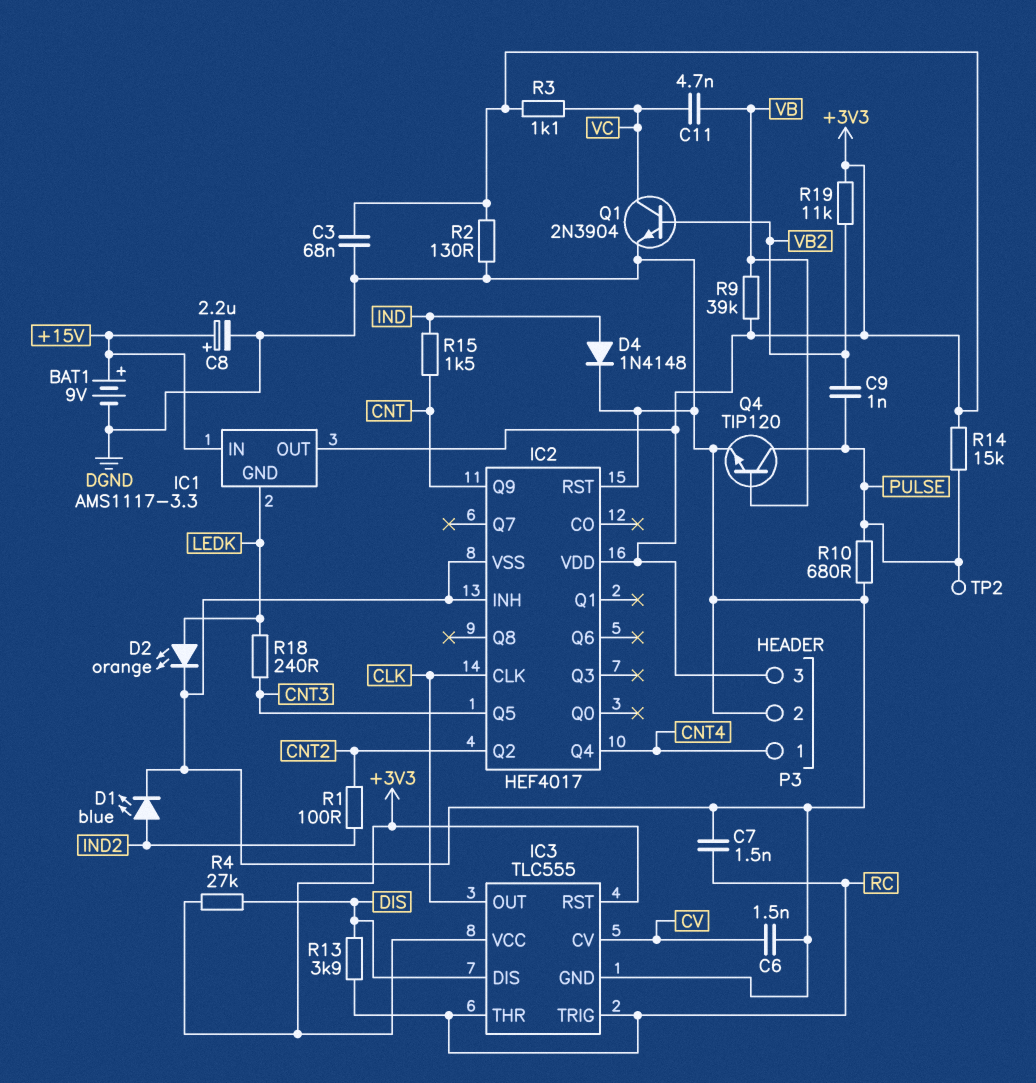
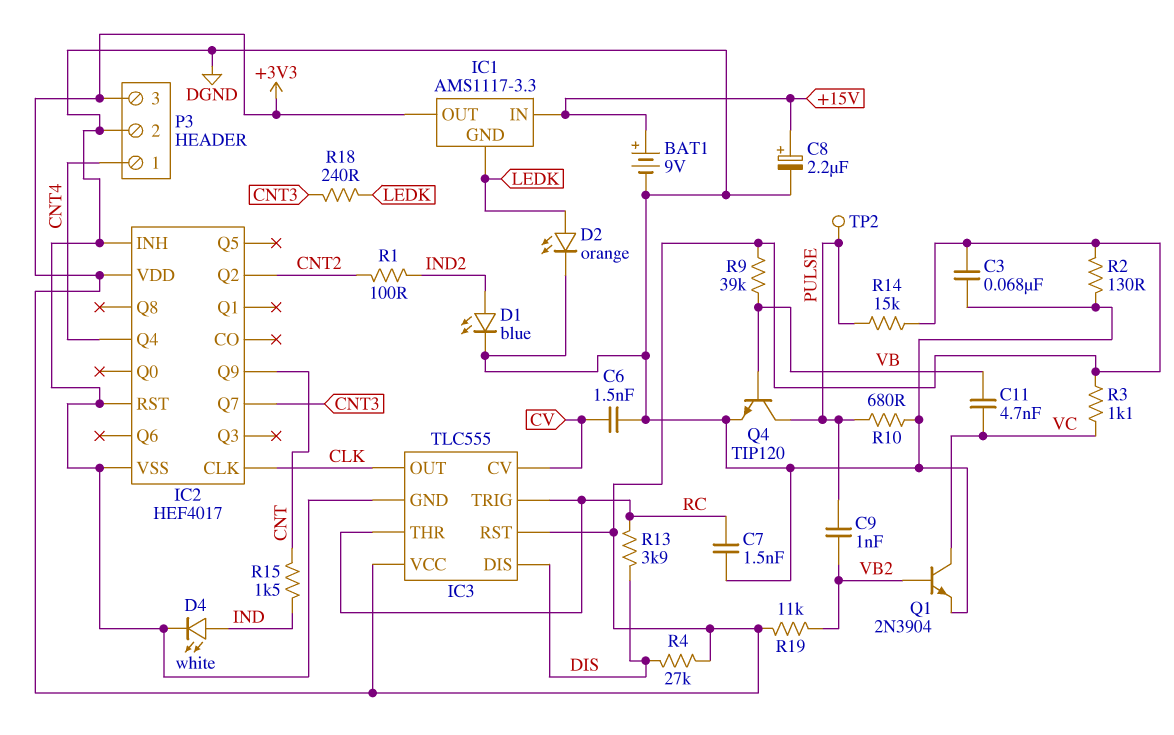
D4: diode 1N4148 (A IND, K DGND) -> LED white (A IND, K DGND)
IC2 pin Q5: CNT3 -> none
IC2 pin Q7: none -> CNT3

